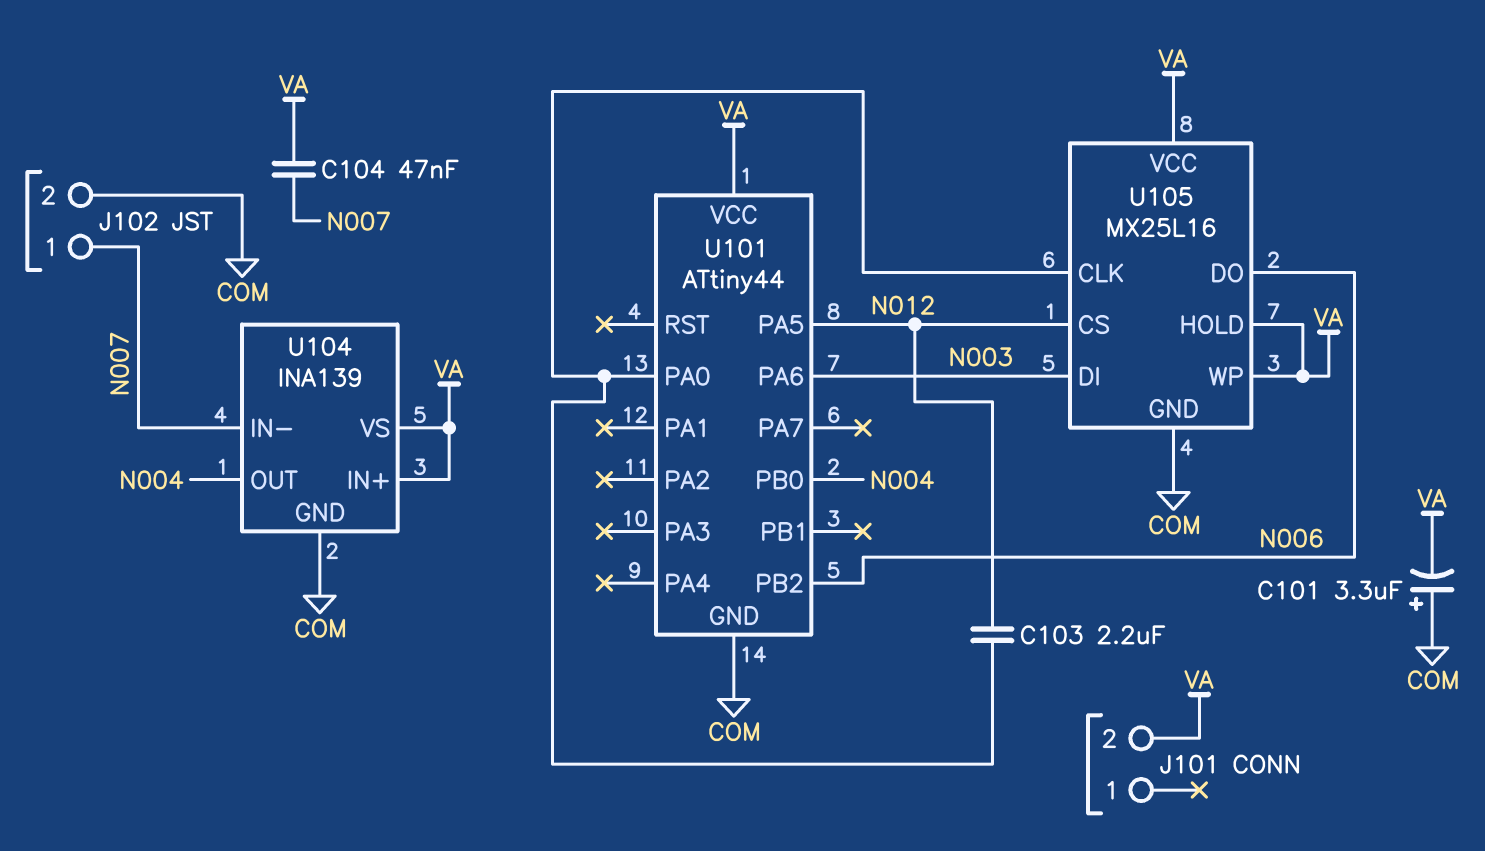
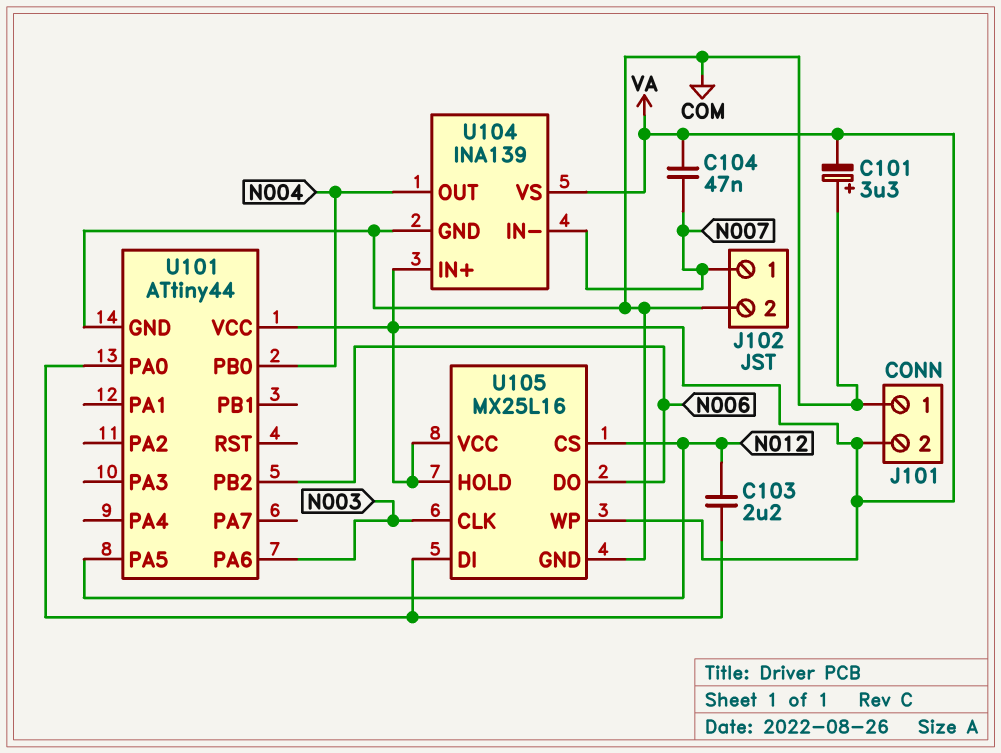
J101 pin 1: none -> COM
U105 pin CLK: U101/PA0 -> N003
U105 pin DI: N003 -> U101/PA0

